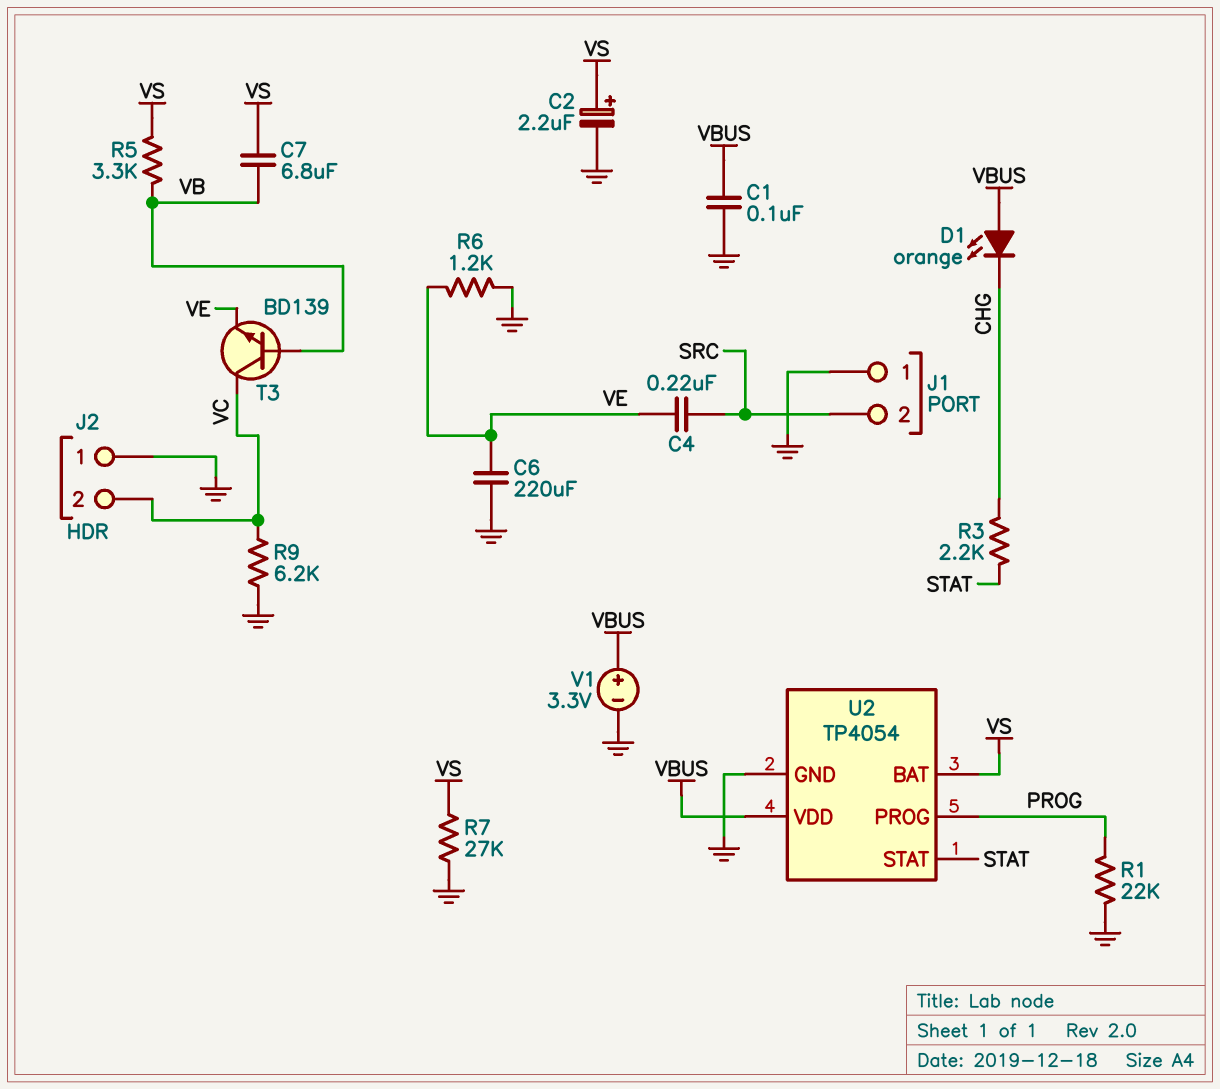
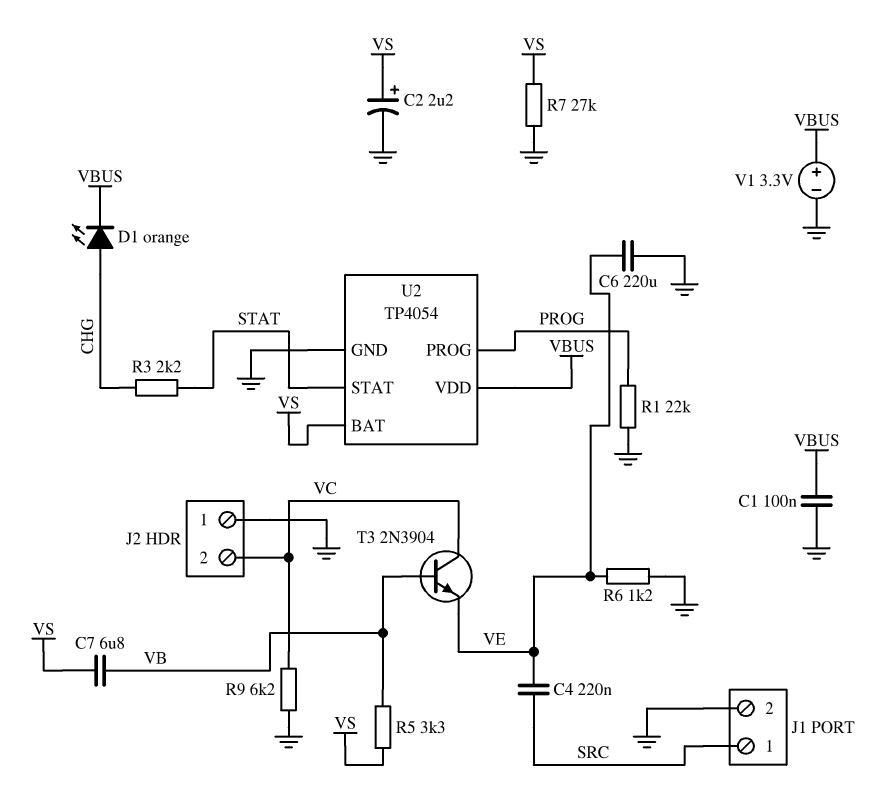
D1: LED orange (A VBUS, K CHG) -> LED orange (A CHG, K VBUS)
J1 pin 1: GND -> SRC
J1 pin 2: SRC -> GND
T3: NPN BD139 (B VB, C VC, E VE) -> NPN 2N3904 (B VB, C VC, E VE)

